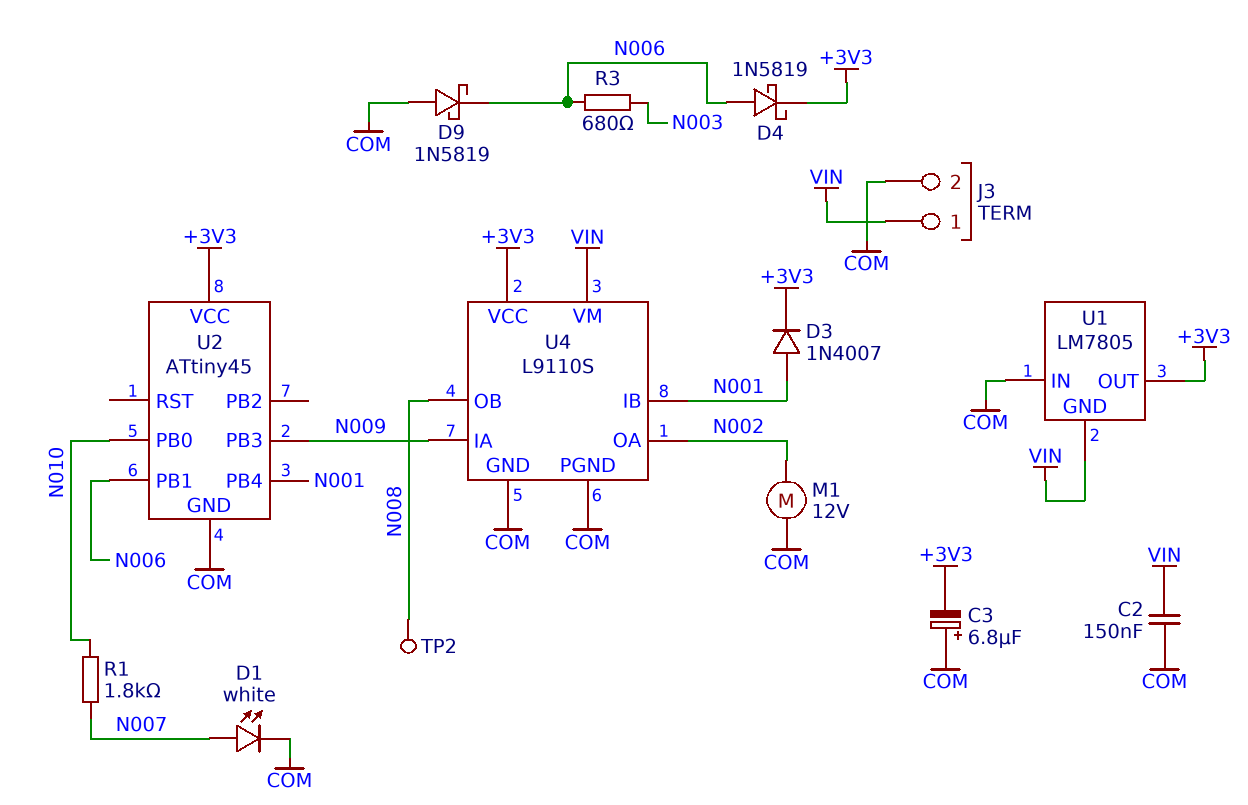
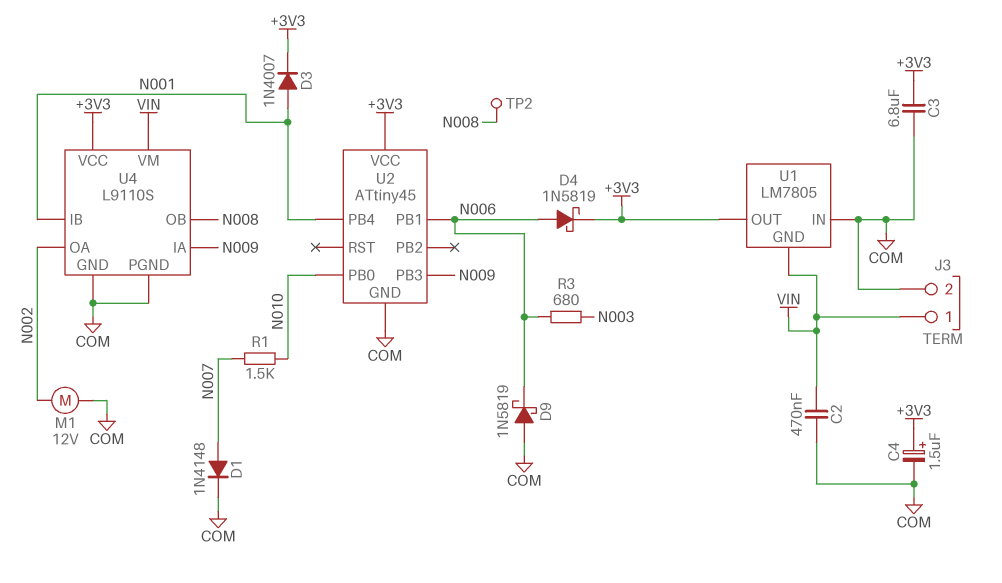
C2: 150nF (COM, VIN) -> 470nF (COM, VIN)
C3: 6.8uF (plus COM, minus +3V3) -> 6.8uF (+3V3, COM)
C4: none -> 1.5uF (plus +3V3, minus COM)
D1: LED white (A N007, K COM) -> diode 1N4148 (A N007, K COM)
R1: 1.8k (N007, N010) -> 1.5k (N007, N010)

